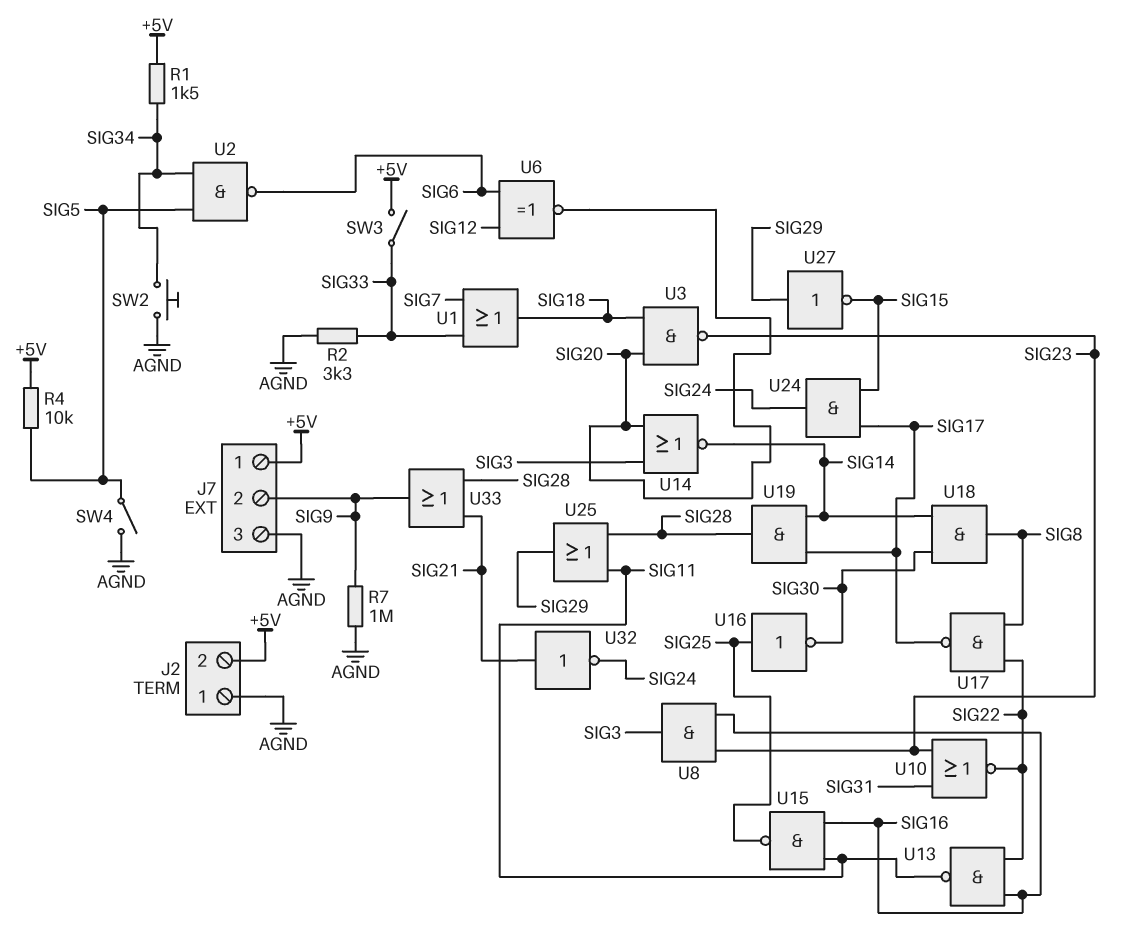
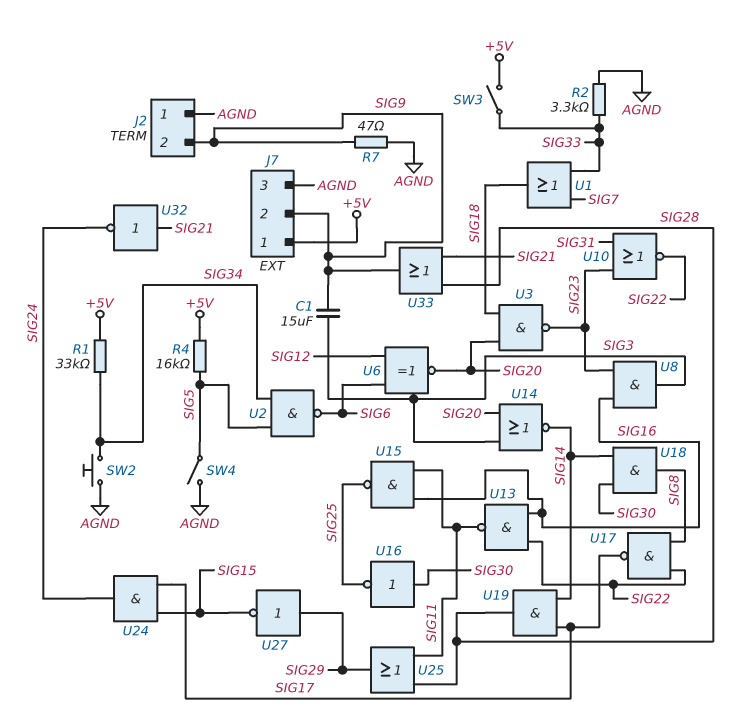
C1: none -> 15uF (SIG3, SIG9)
J2 pin 2: +5V -> SIG9
R1: 1.5k (+5V, SIG34) -> 33k (+5V, SIG34)
R4: 10k (+5V, SIG5) -> 16k (+5V, SIG5)
R7: 1M (AGND, SIG9) -> 47 (AGND, SIG9)
U16: NOT (in SIG25, out SIG30) -> NOT (in SIG30, out SIG25)

